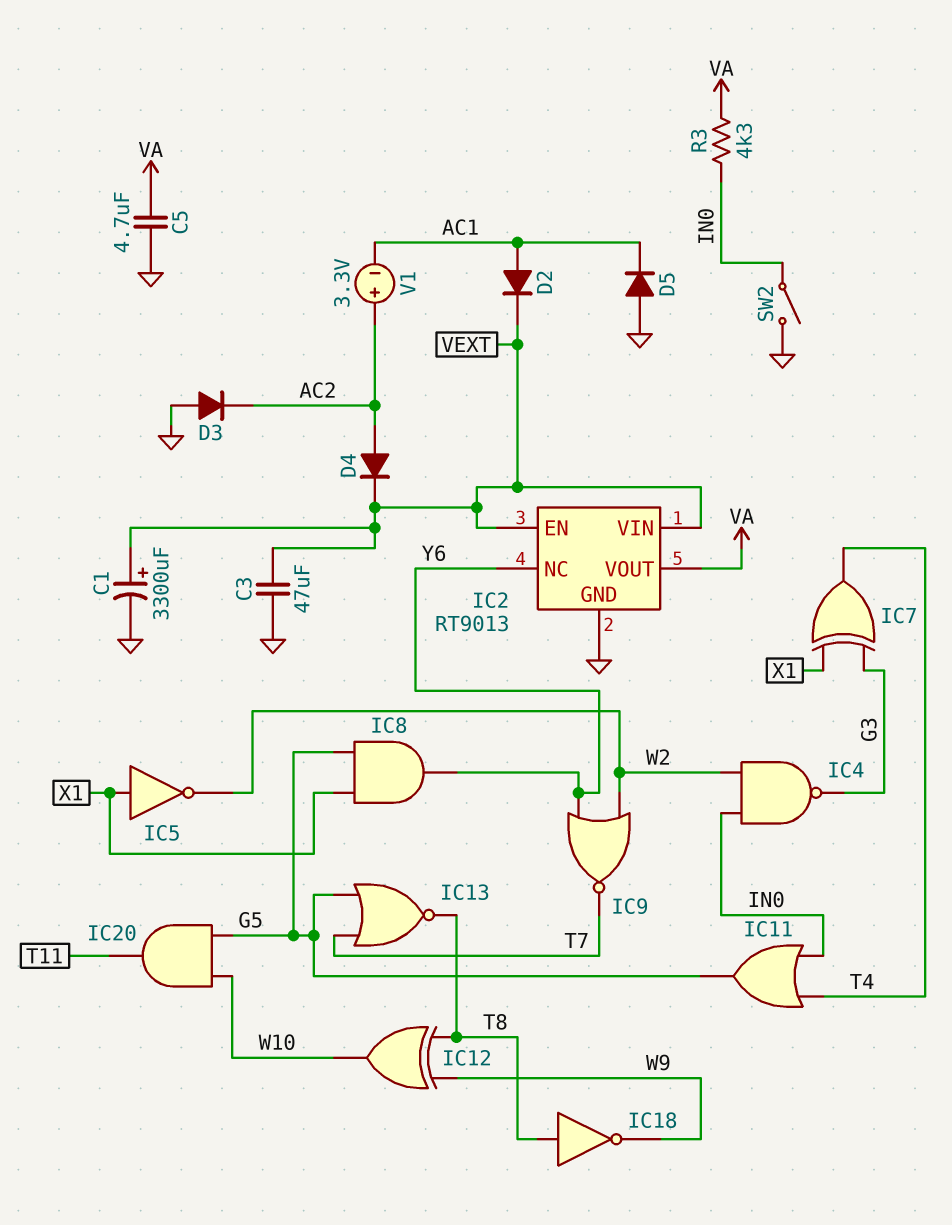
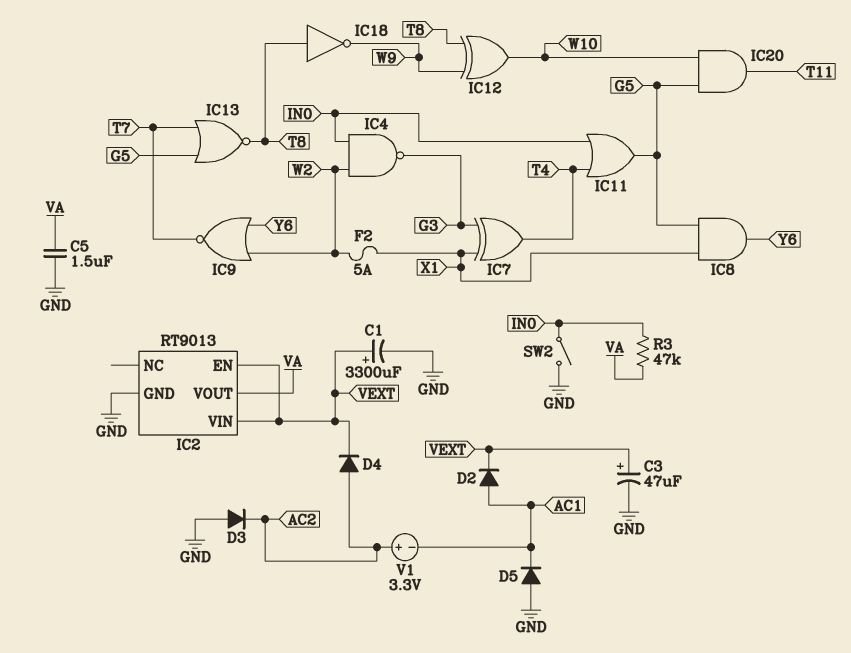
C3: 47uF (GND, VEXT) -> 47uF (plus VEXT, minus GND)
C5: 4.7uF (GND, VA) -> 1.5uF (GND, VA)
F2: none -> 5A (W2, X1)
IC2 pin NC: Y6 -> none
IC5: NOT (in X1, out W2) -> none
R3: 4.3k (IN0, VA) -> 47k (IN0, VA)

